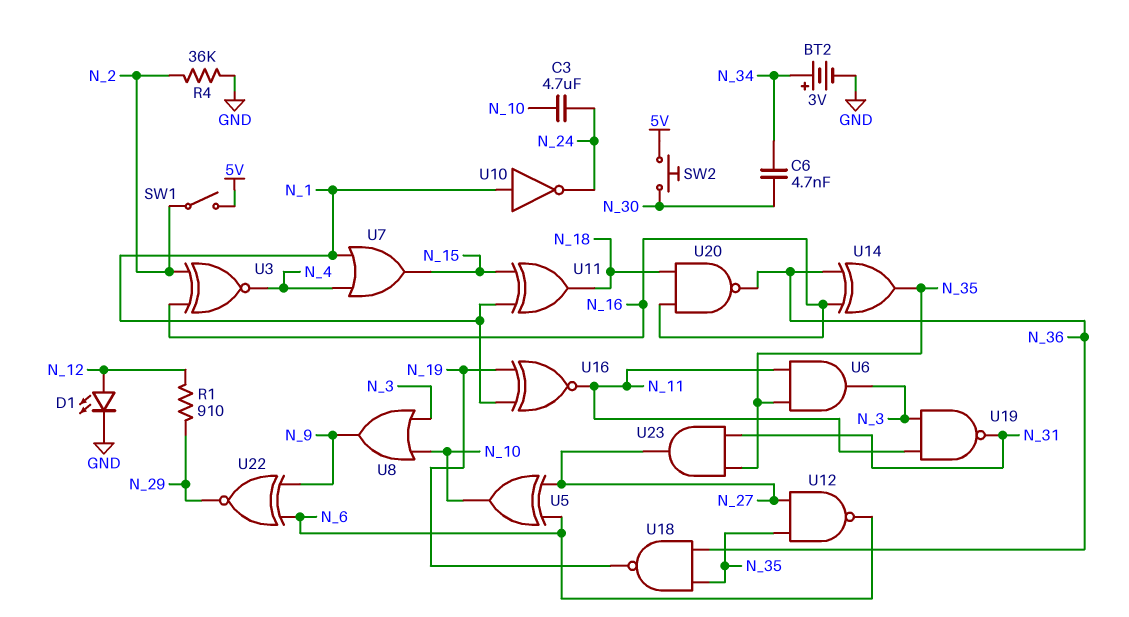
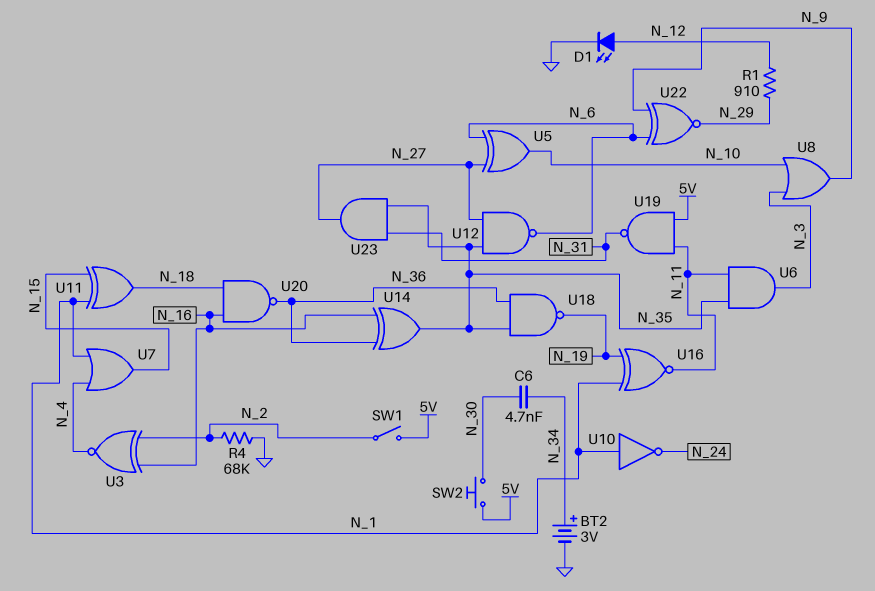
C3: 4.7uF (N_10, N_24) -> none
R4: 36k (GND, N_2) -> 68k (GND, N_2)
U19: NAND (in N_3, in N_11, out N_31) -> NAND (in 5V, in N_11, out N_31)

